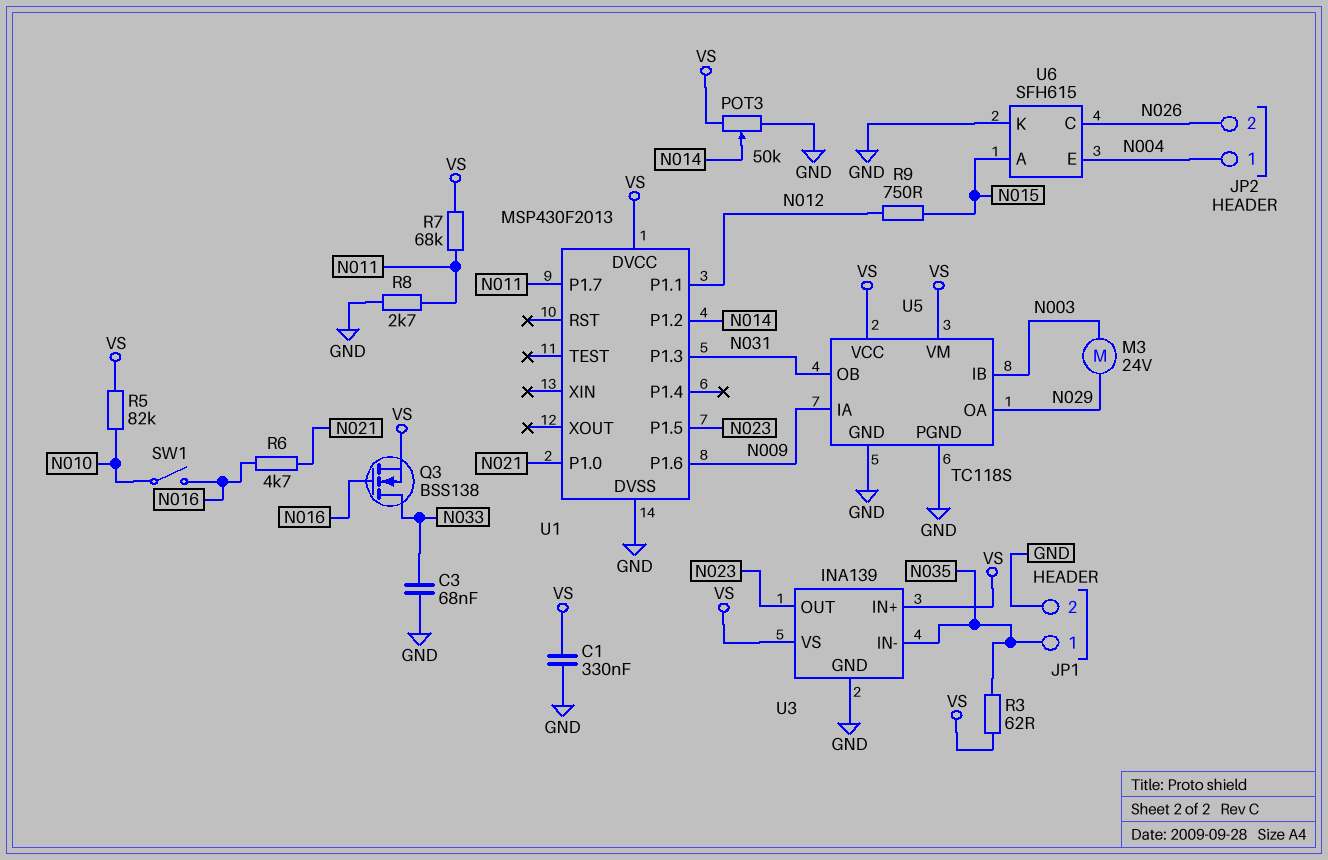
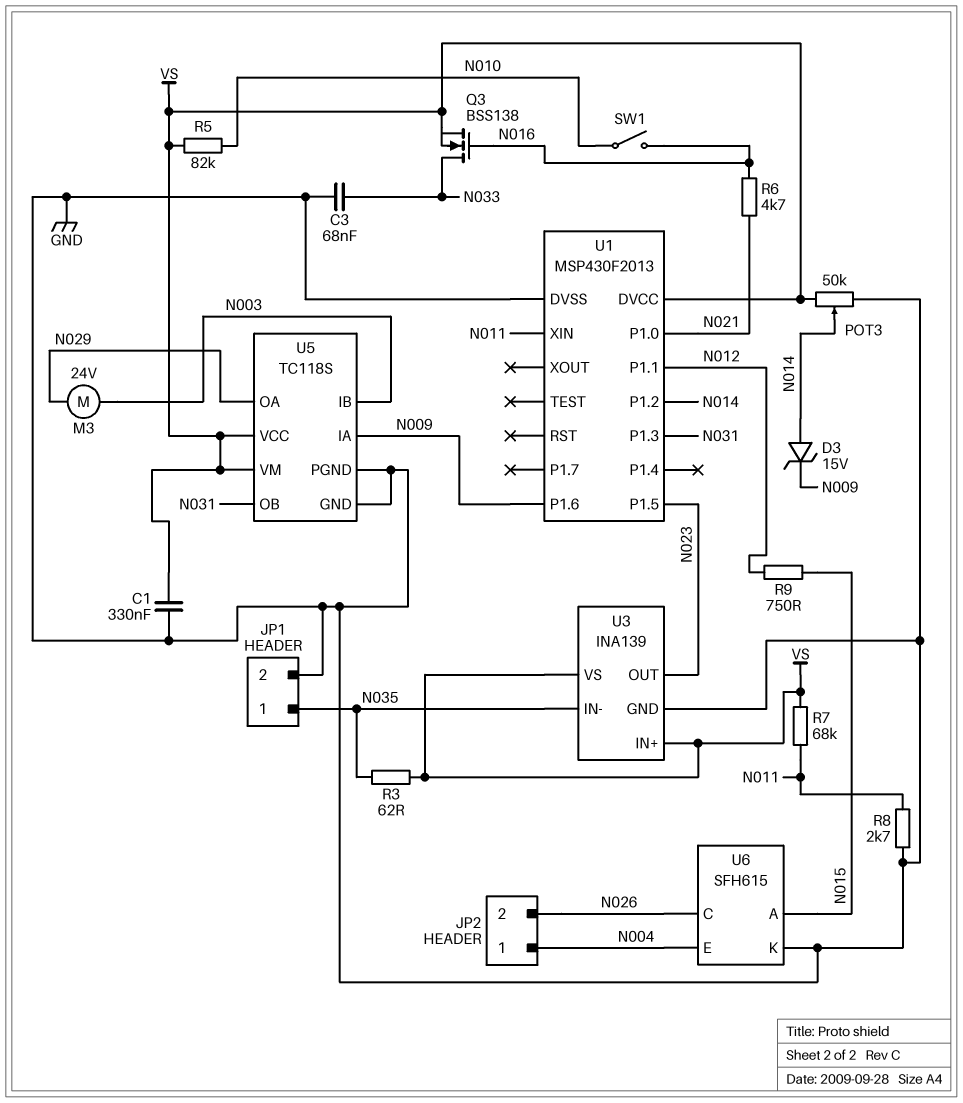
D3: none -> zener 15V (A N014, K N009)
U1 pin P1.7: N011 -> none
U1 pin XIN: none -> N011

